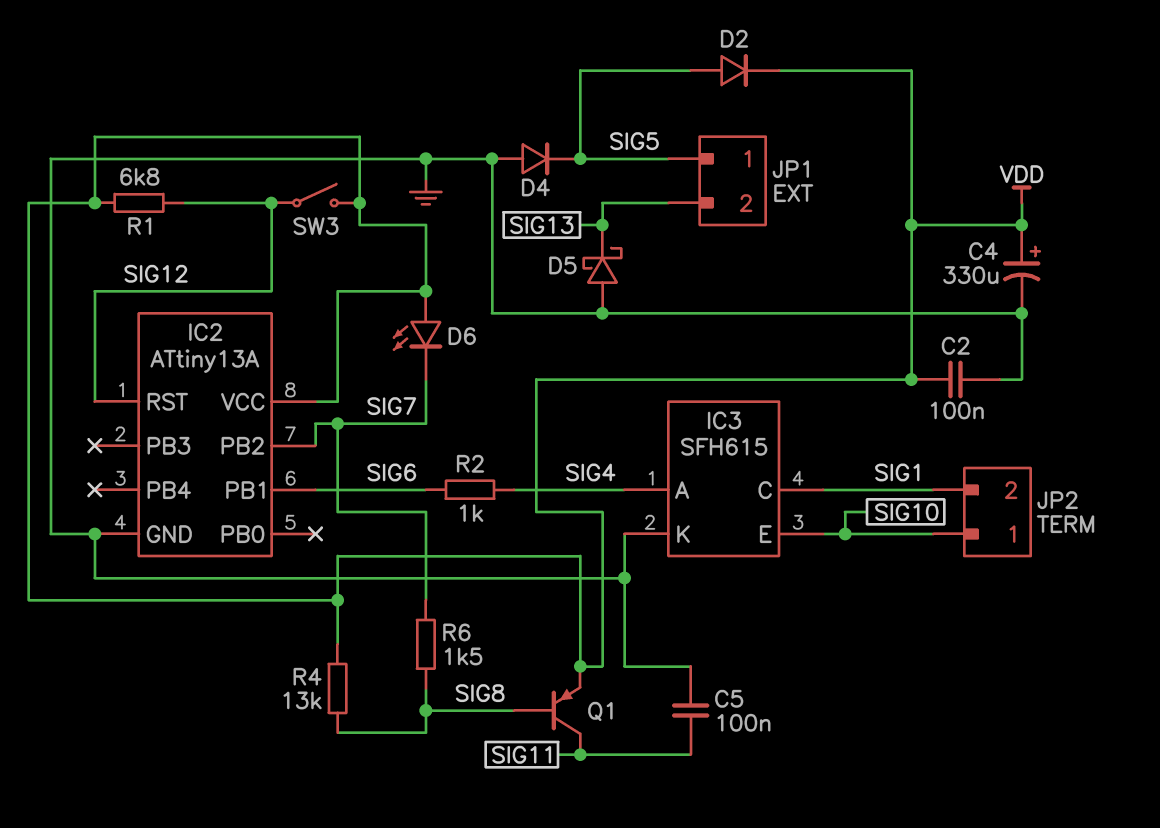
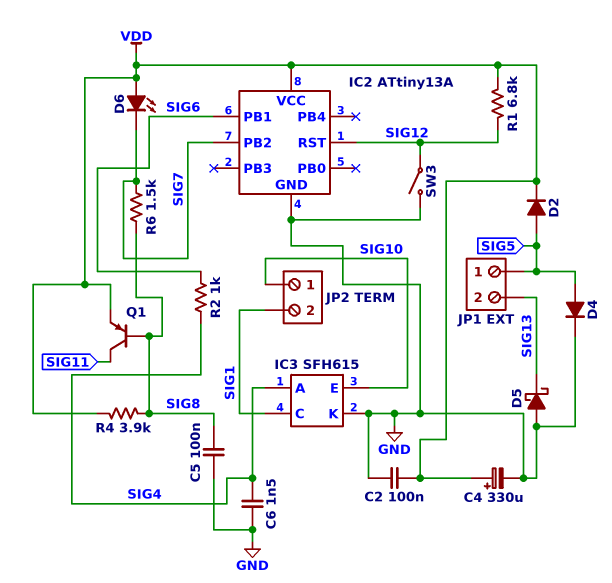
C5: 100nF (GND, SIG11) -> 100nF (GND, SIG8)
C6: none -> 1.5nF (GND, SIG4)
D4: diode (A GND, K SIG5) -> diode (A SIG5, K GND)
R4: 13k (SIG8, VDD) -> 3.9k (SIG8, VDD)
SW3: switch (SIG12, VDD) -> switch (GND, SIG12)

